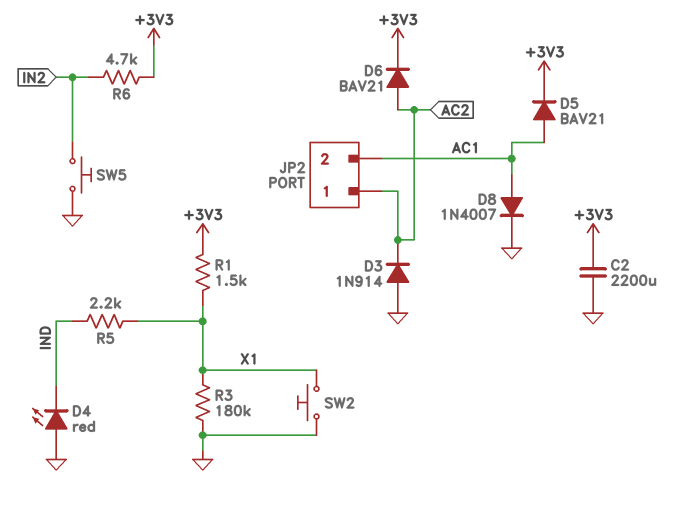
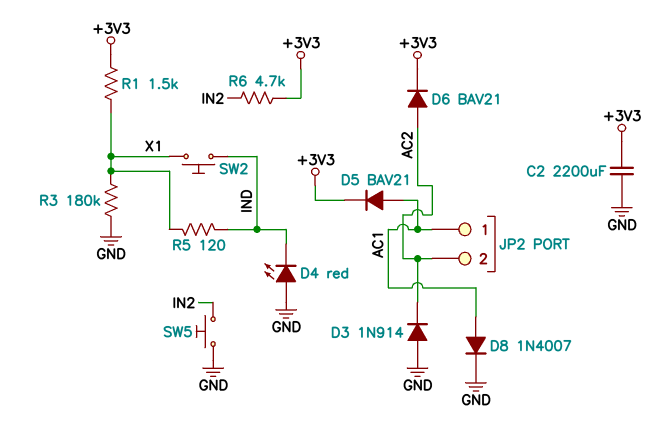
JP2 pin 1: AC2 -> AC1
JP2 pin 2: AC1 -> AC2
R5: 2.2k (IND, X1) -> 120 (IND, X1)
SW2: button (GND, X1) -> button (IND, X1)

